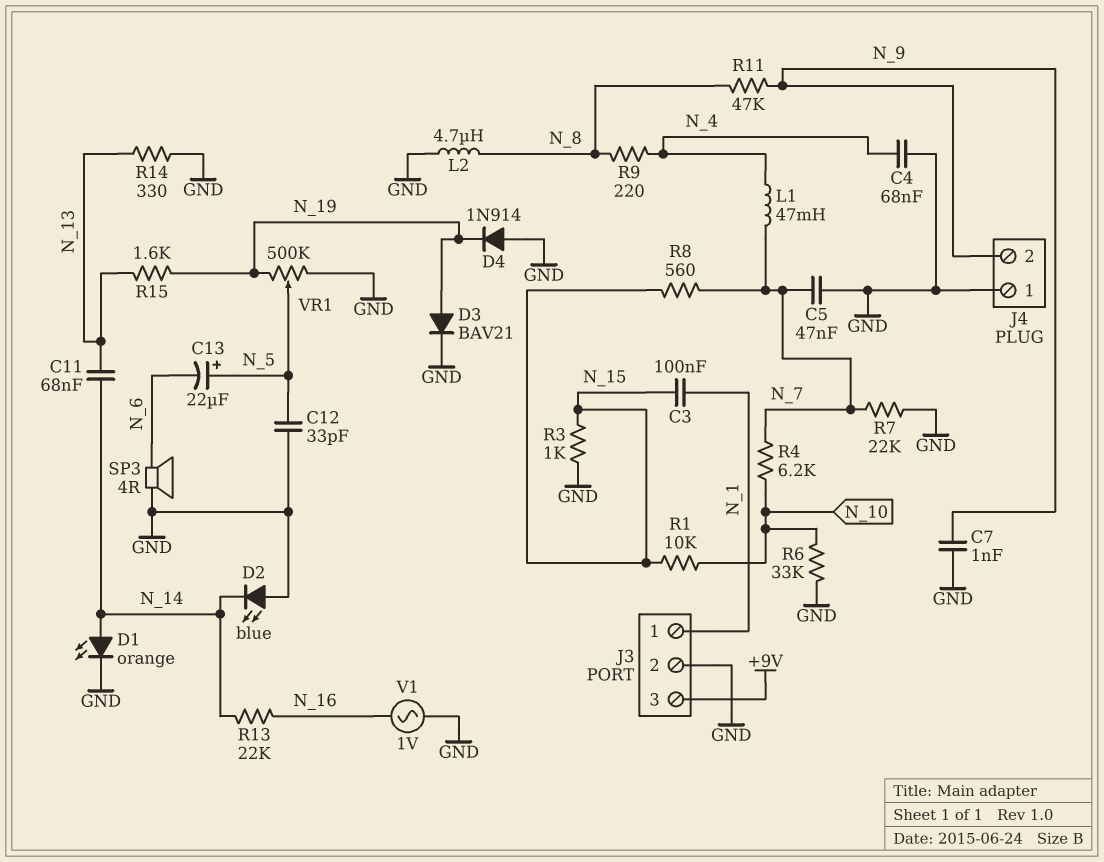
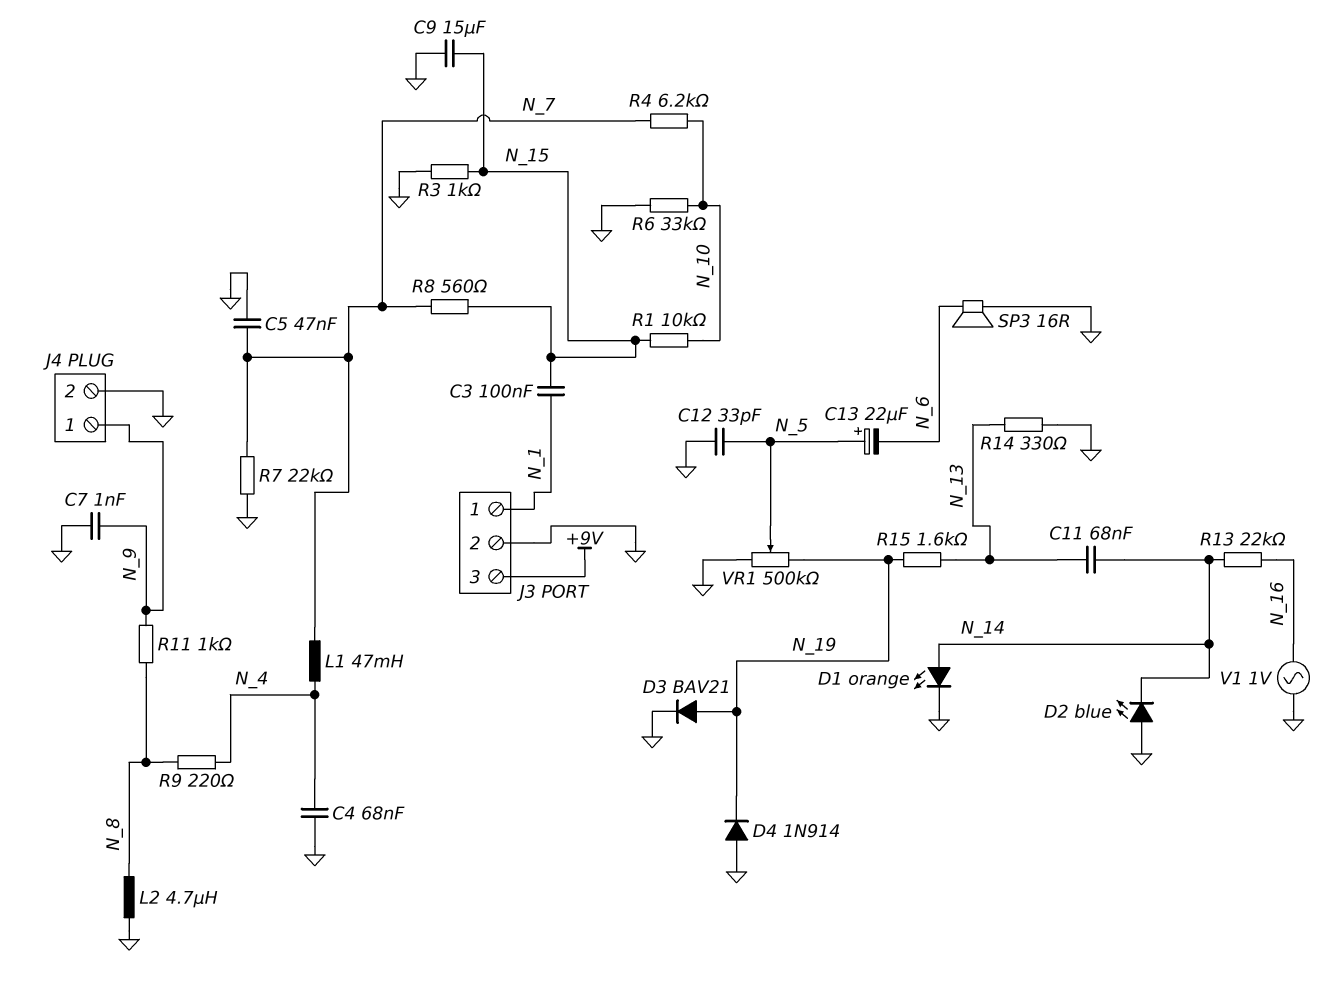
C9: none -> 15uF (GND, N_15)
J4 pin 1: GND -> N_9
J4 pin 2: N_9 -> GND
R11: 47k (N_8, N_9) -> 1k (N_8, N_9)
SP3: speaker 4R (GND, N_6) -> speaker 16R (GND, N_6)

